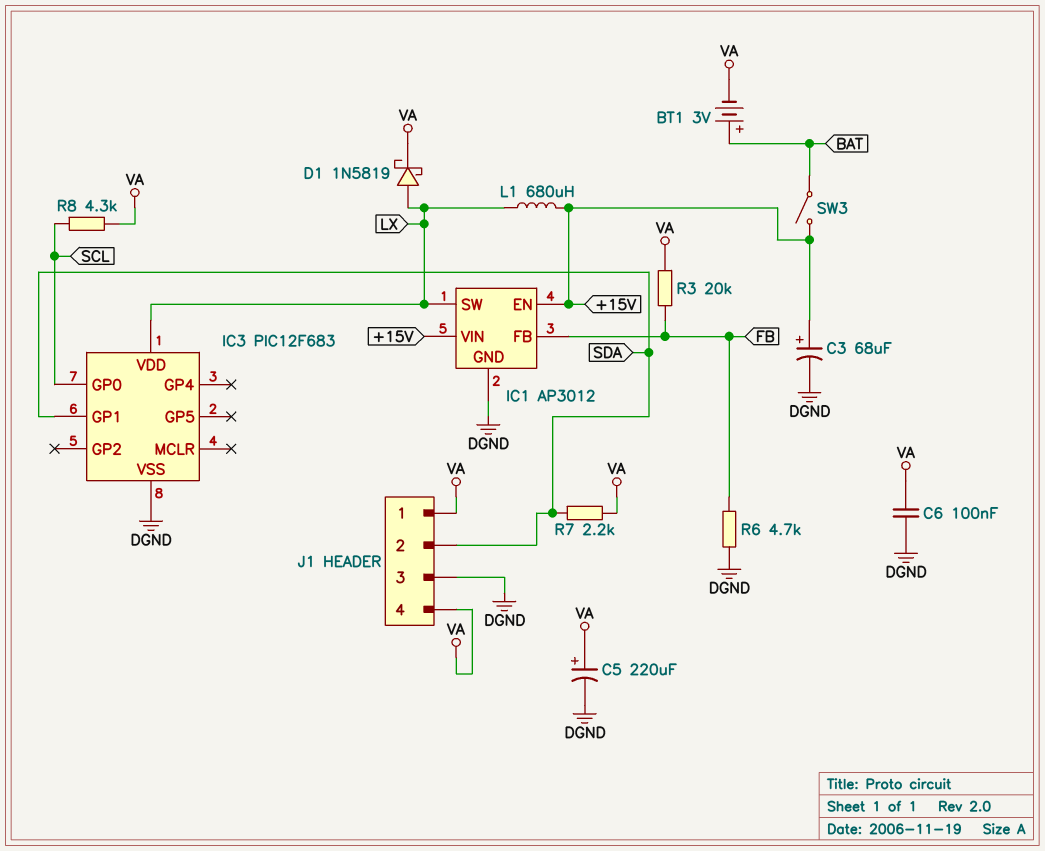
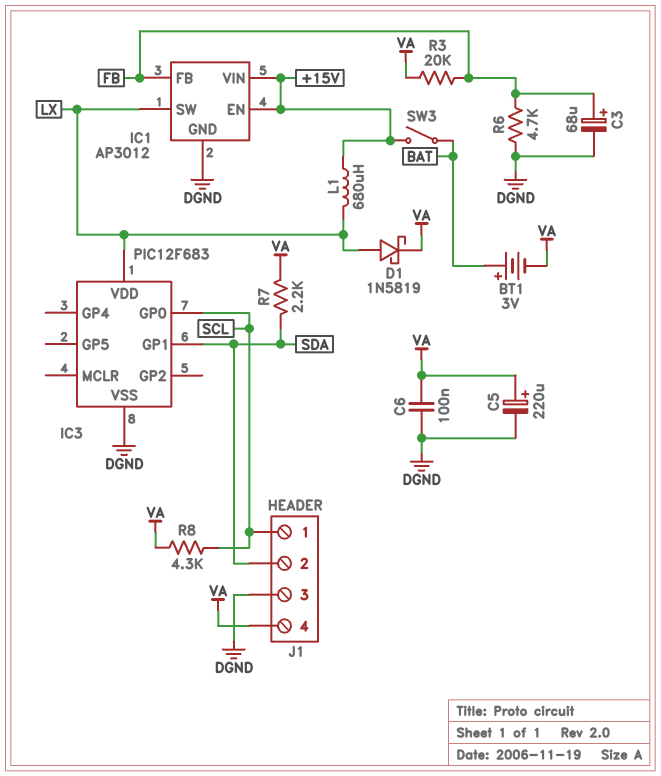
C3: 68uF (plus +15V, minus DGND) -> 68uF (plus FB, minus DGND)
J1 pin 1: VA -> SCL

